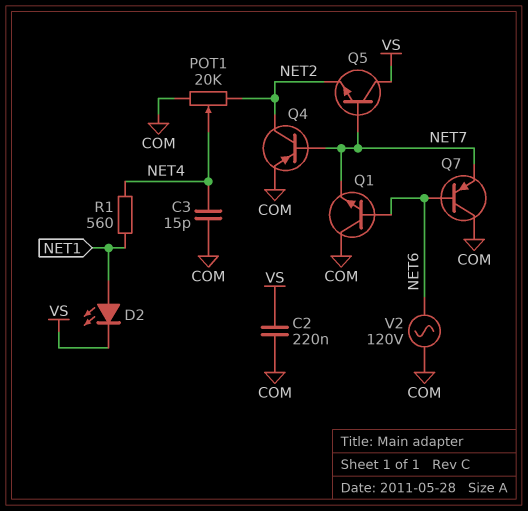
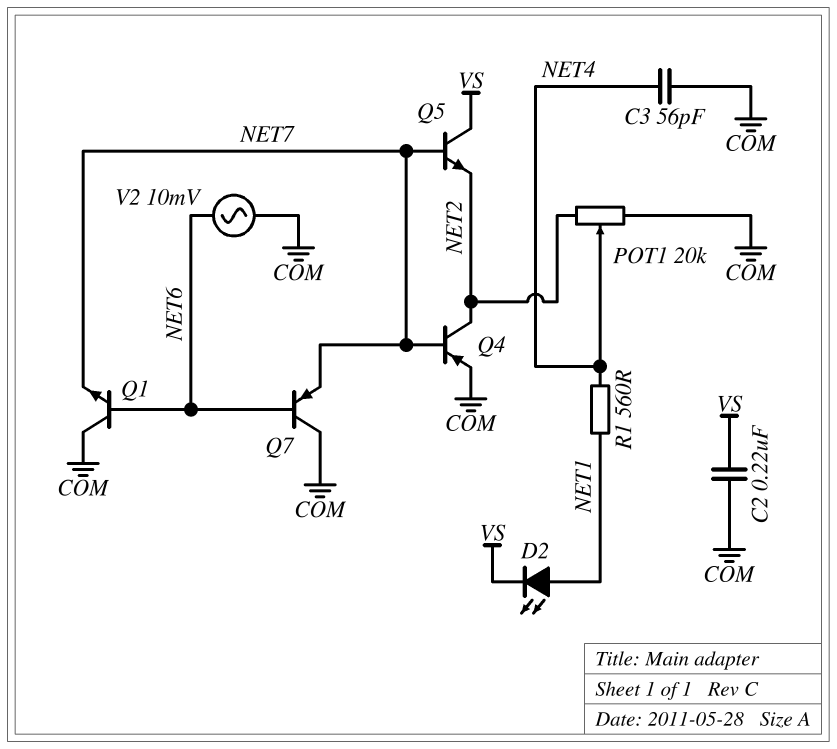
C3: 15pF (COM, NET4) -> 56pF (COM, NET4)
V2: AC 120V (COM, NET6) -> AC 10mV (COM, NET6)

